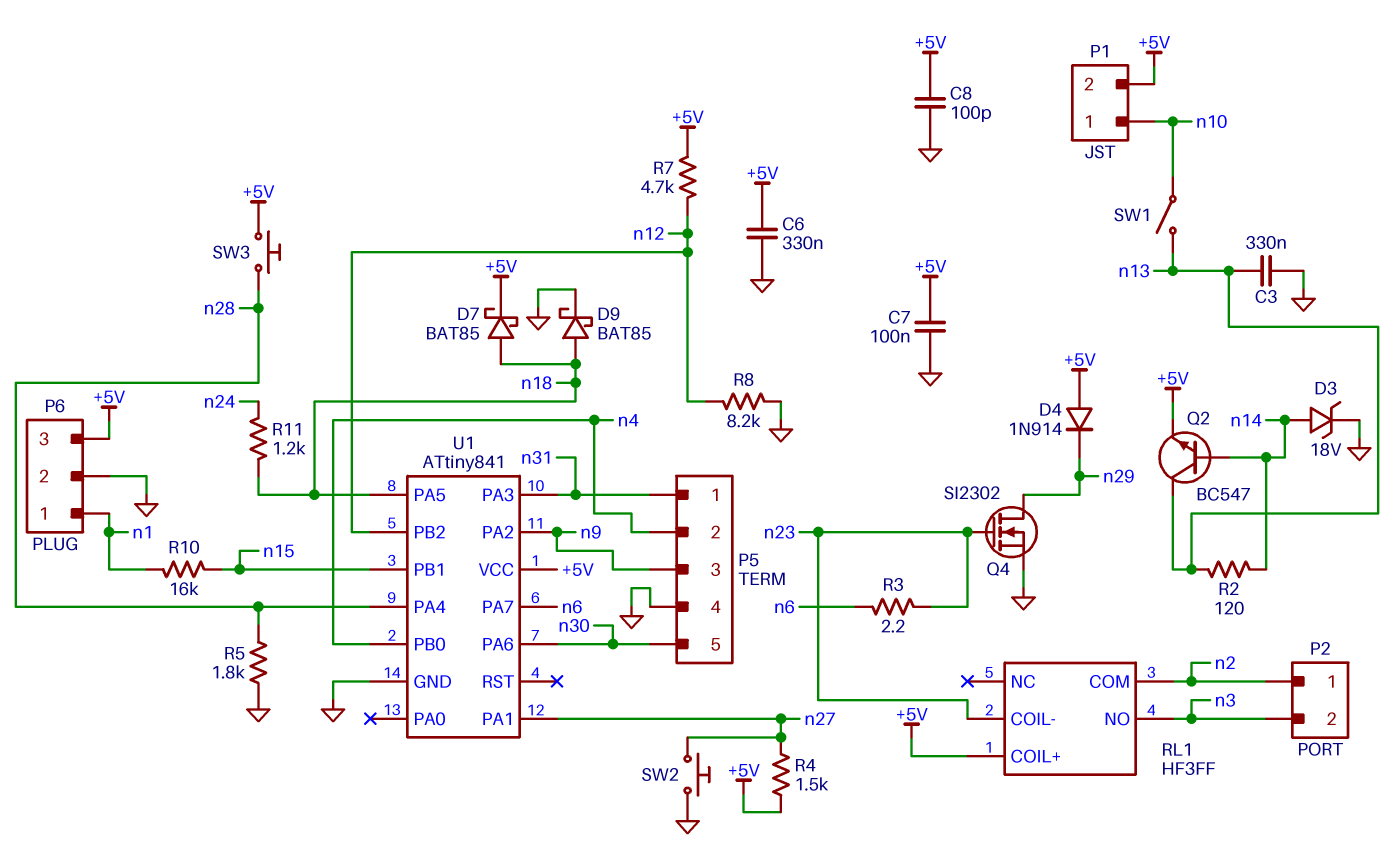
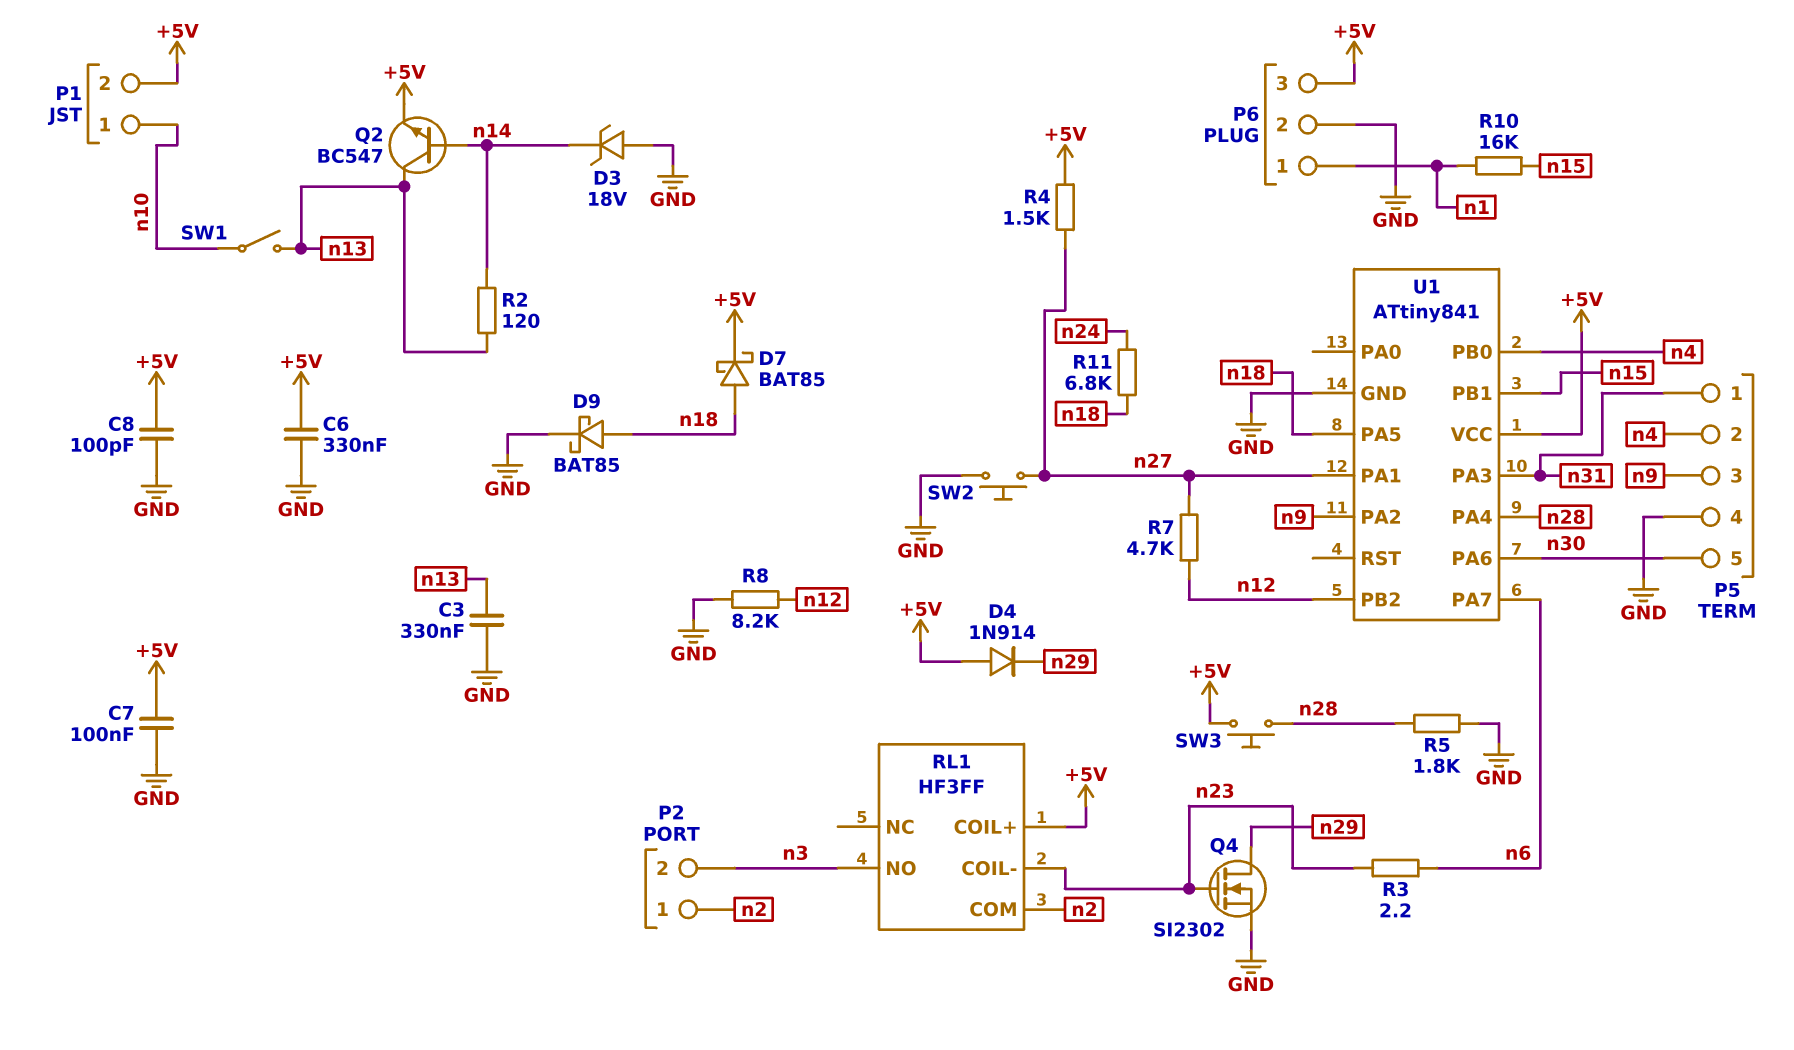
D3: zener 18V (A n14, K GND) -> zener 18V (A GND, K n14)
R7: 4.7k (+5V, n12) -> 4.7k (n12, n27)
R11: 1.2k (n18, n24) -> 6.8k (n18, n24)

